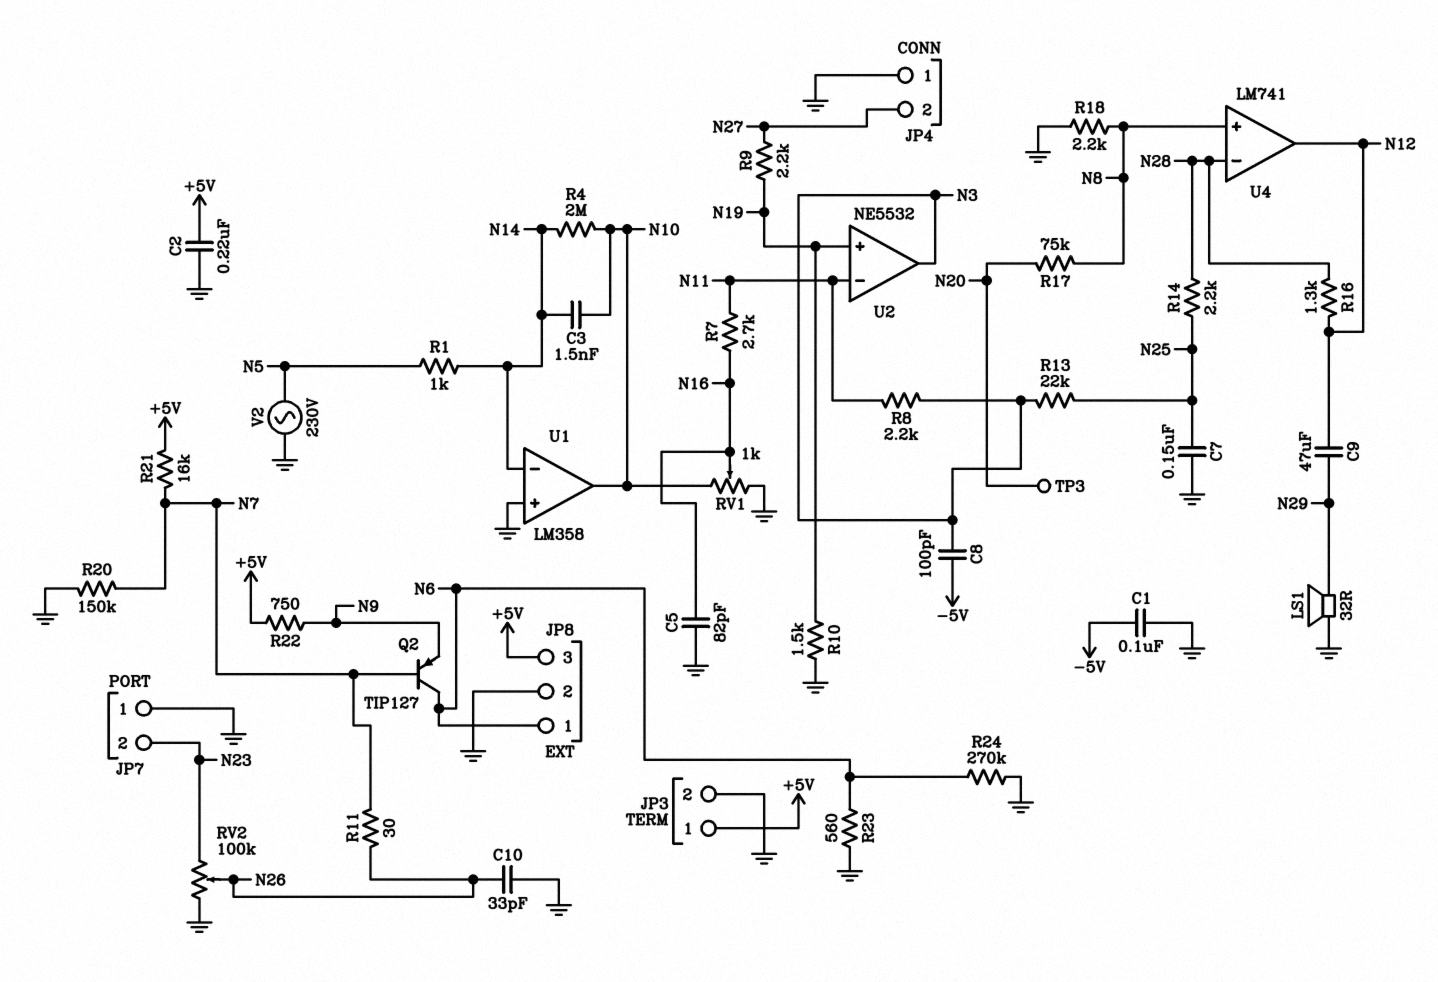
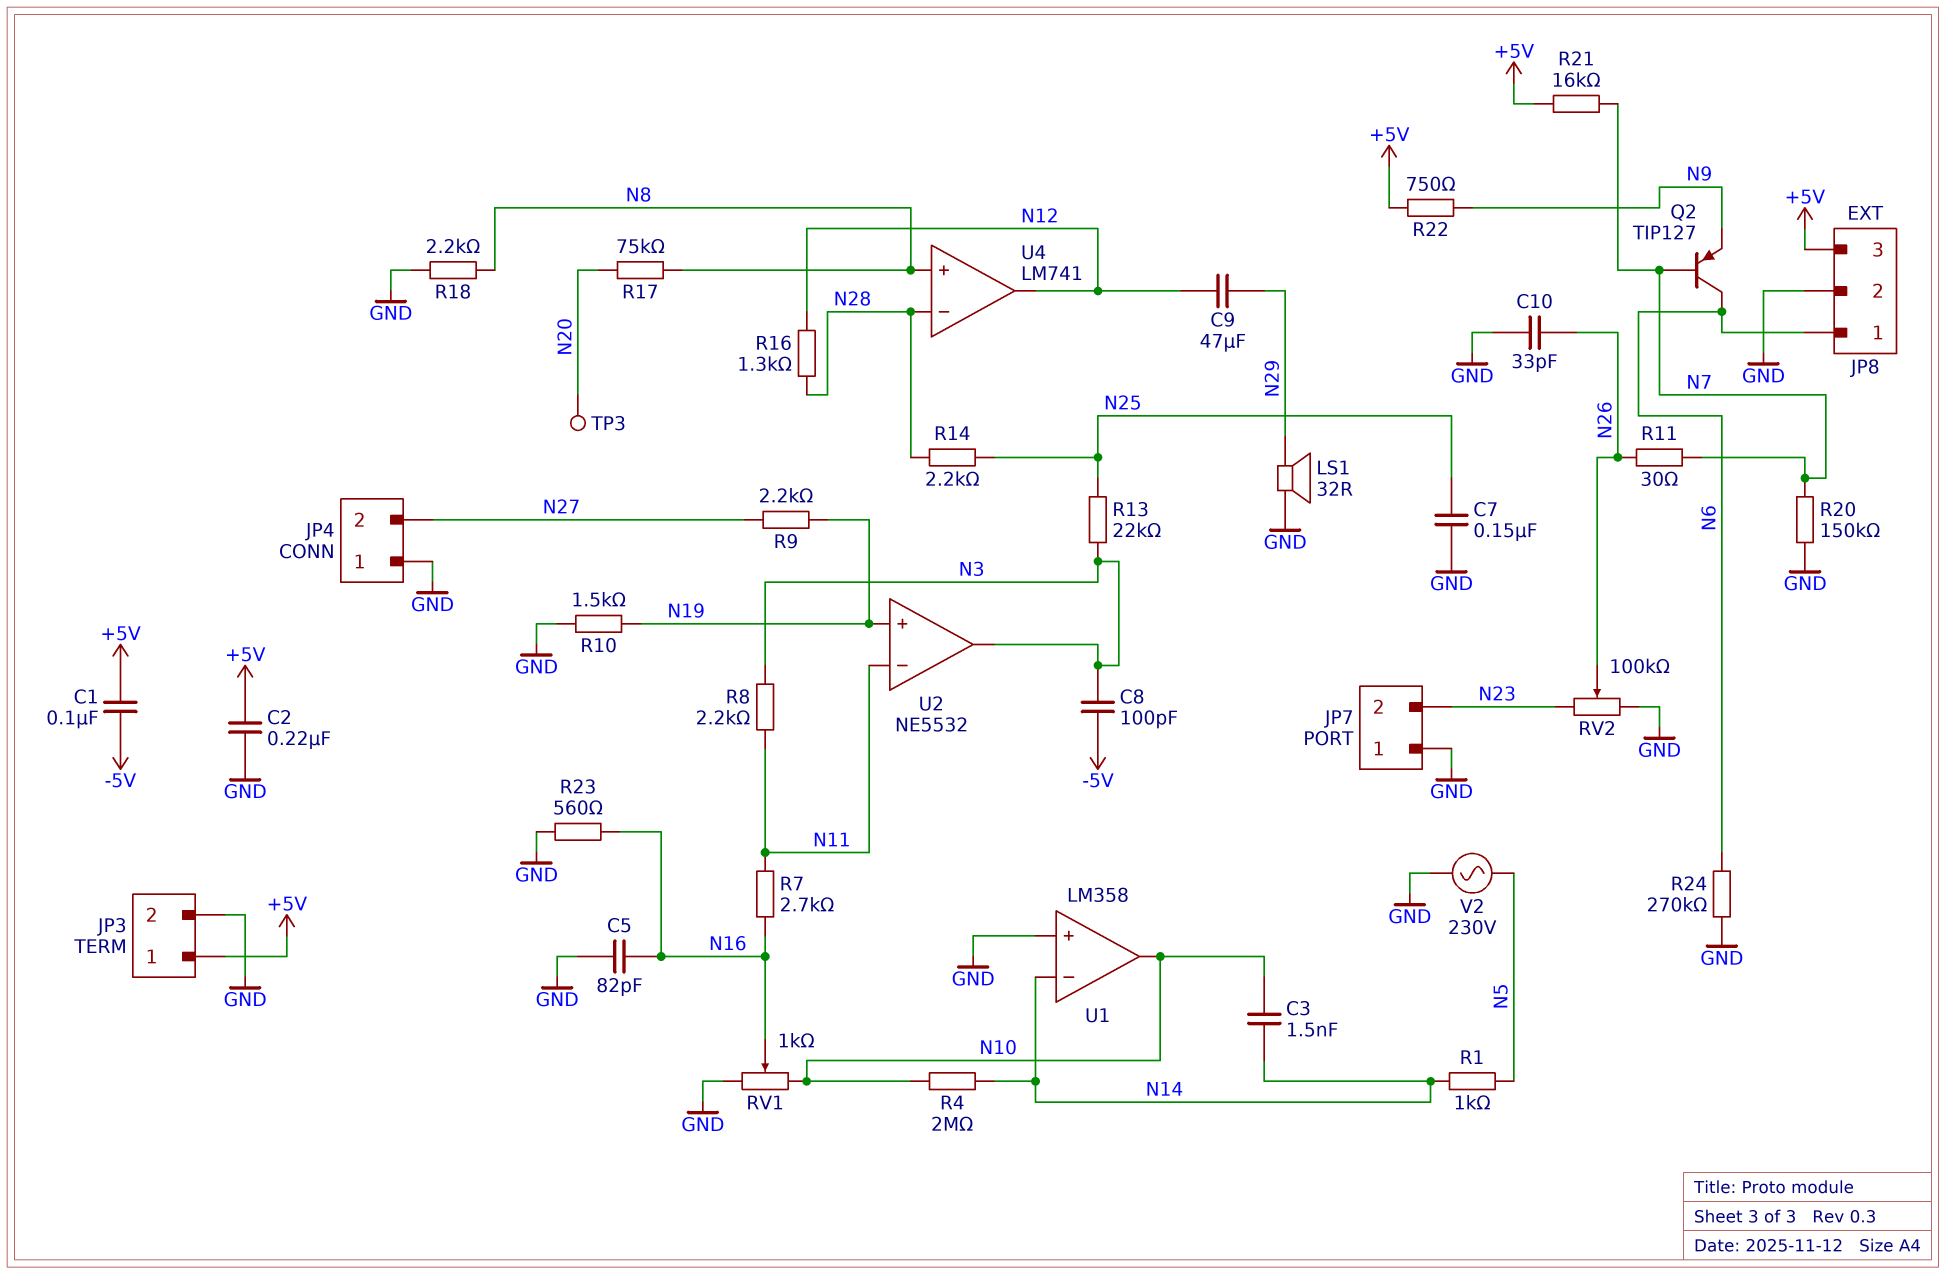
C1: 100nF (-5V, GND) -> 100nF (+5V, -5V)
R23: 560 (GND, N6) -> 560 (GND, N16)

